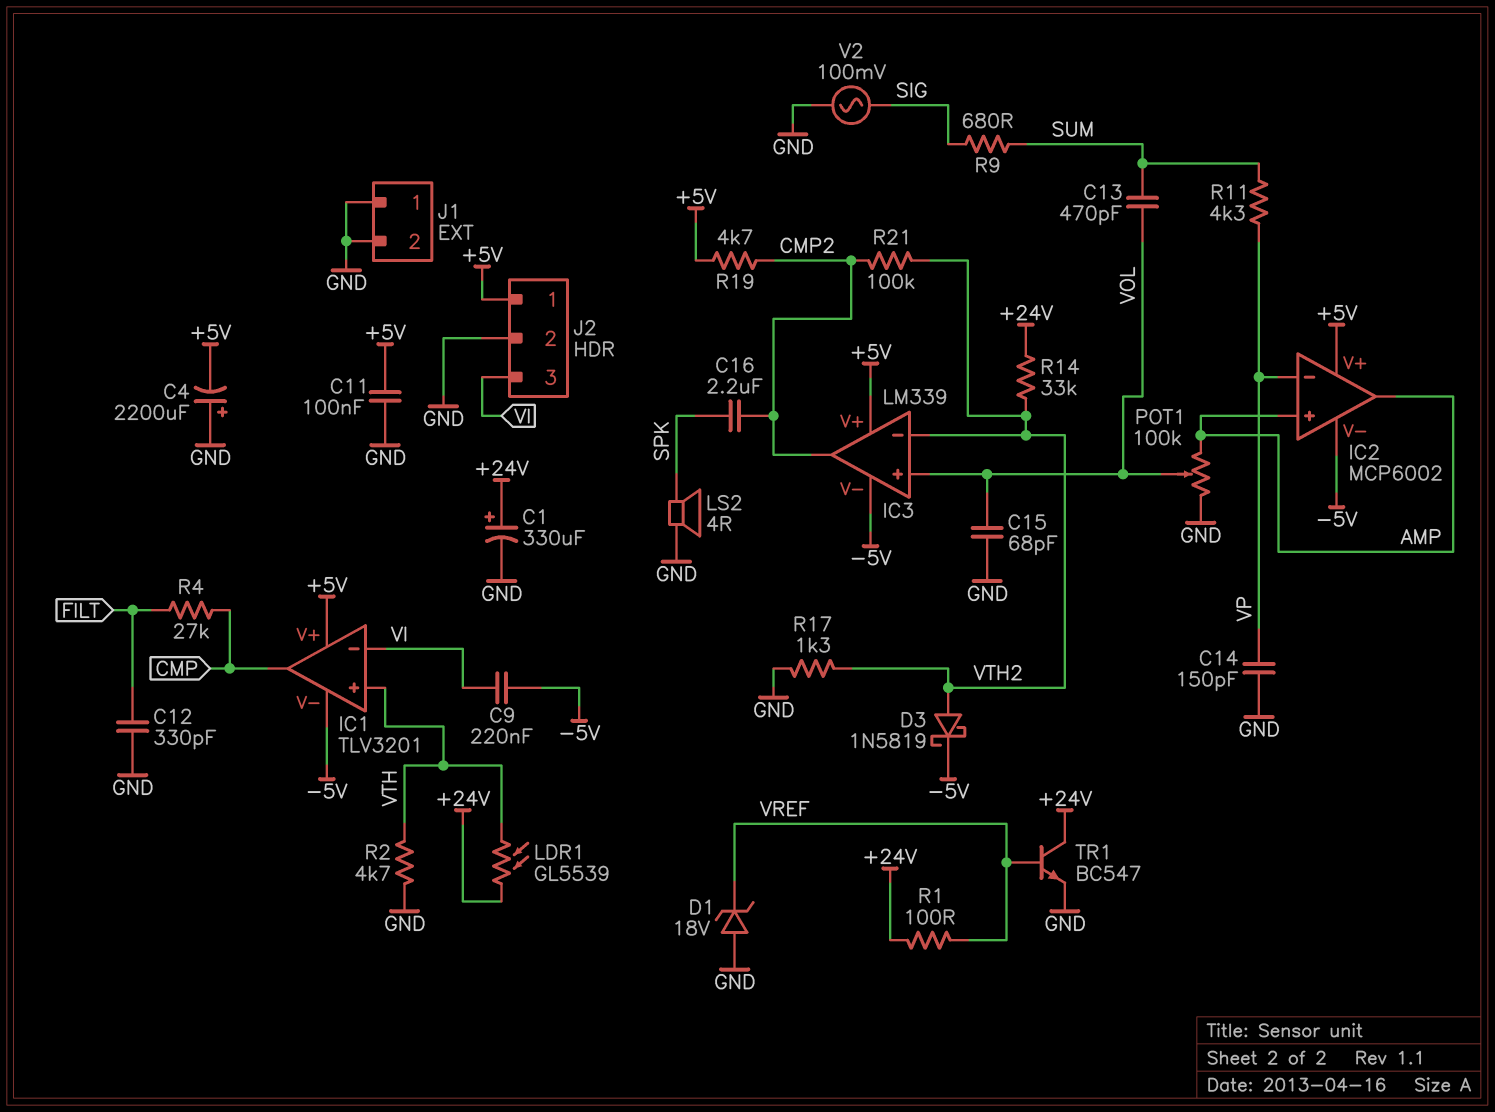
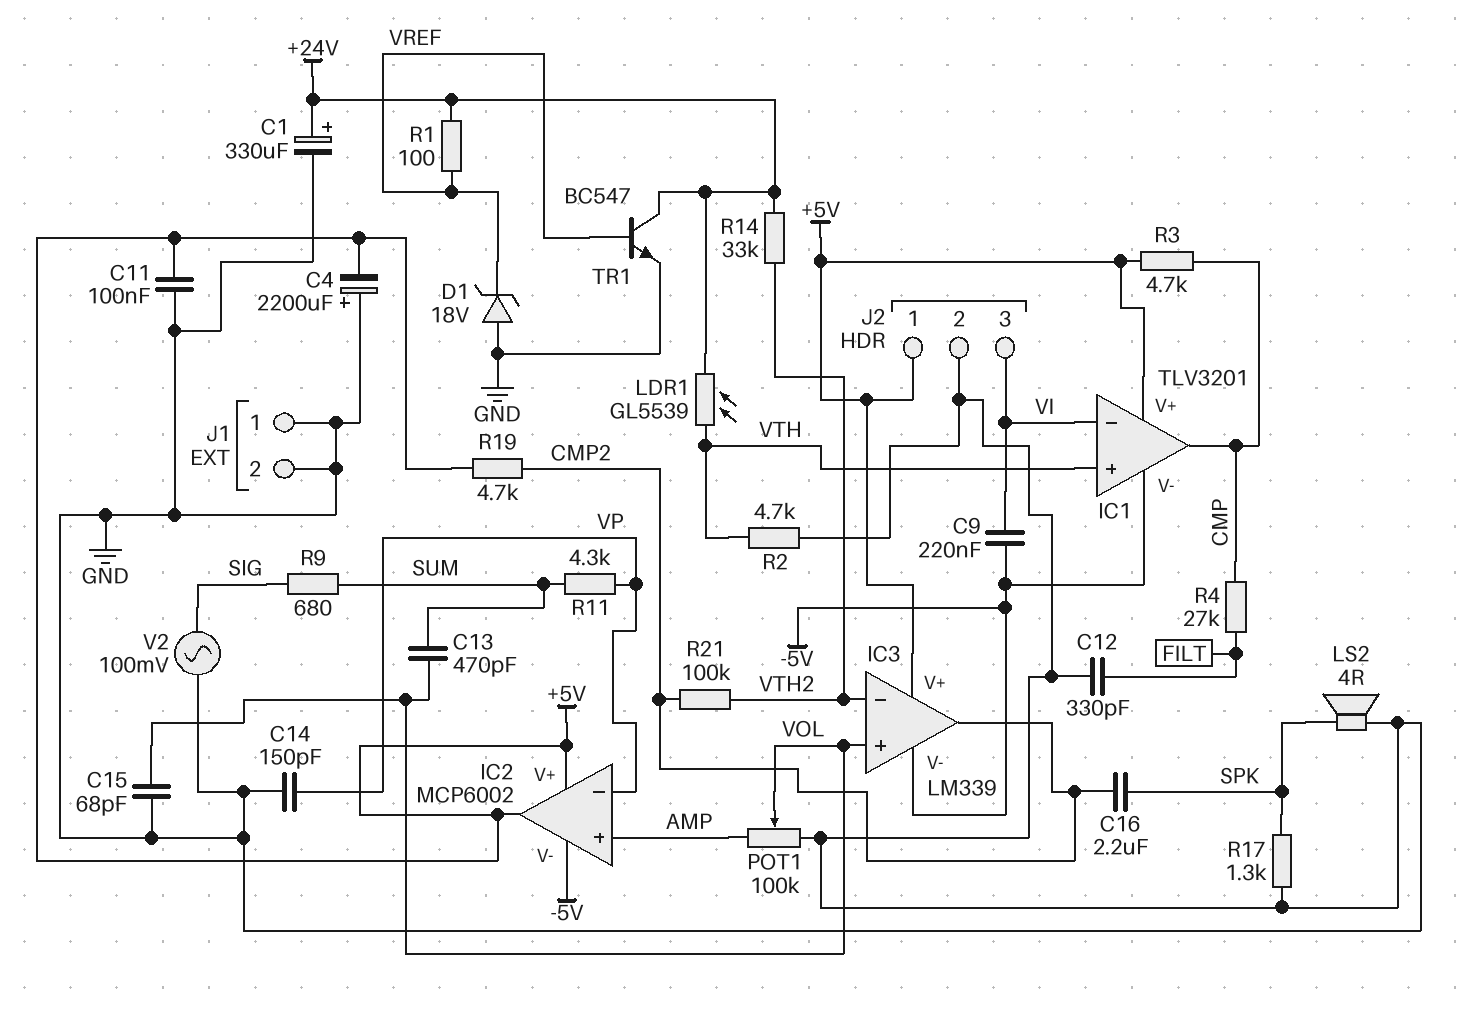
D3: schottky 1N5819 (A VTH2, K -5V) -> none
IC2 pin out: AMP -> +5V
R3: none -> 4.7k (+5V, CMP)
R17: 1.3k (GND, VTH2) -> 1.3k (GND, SPK)

